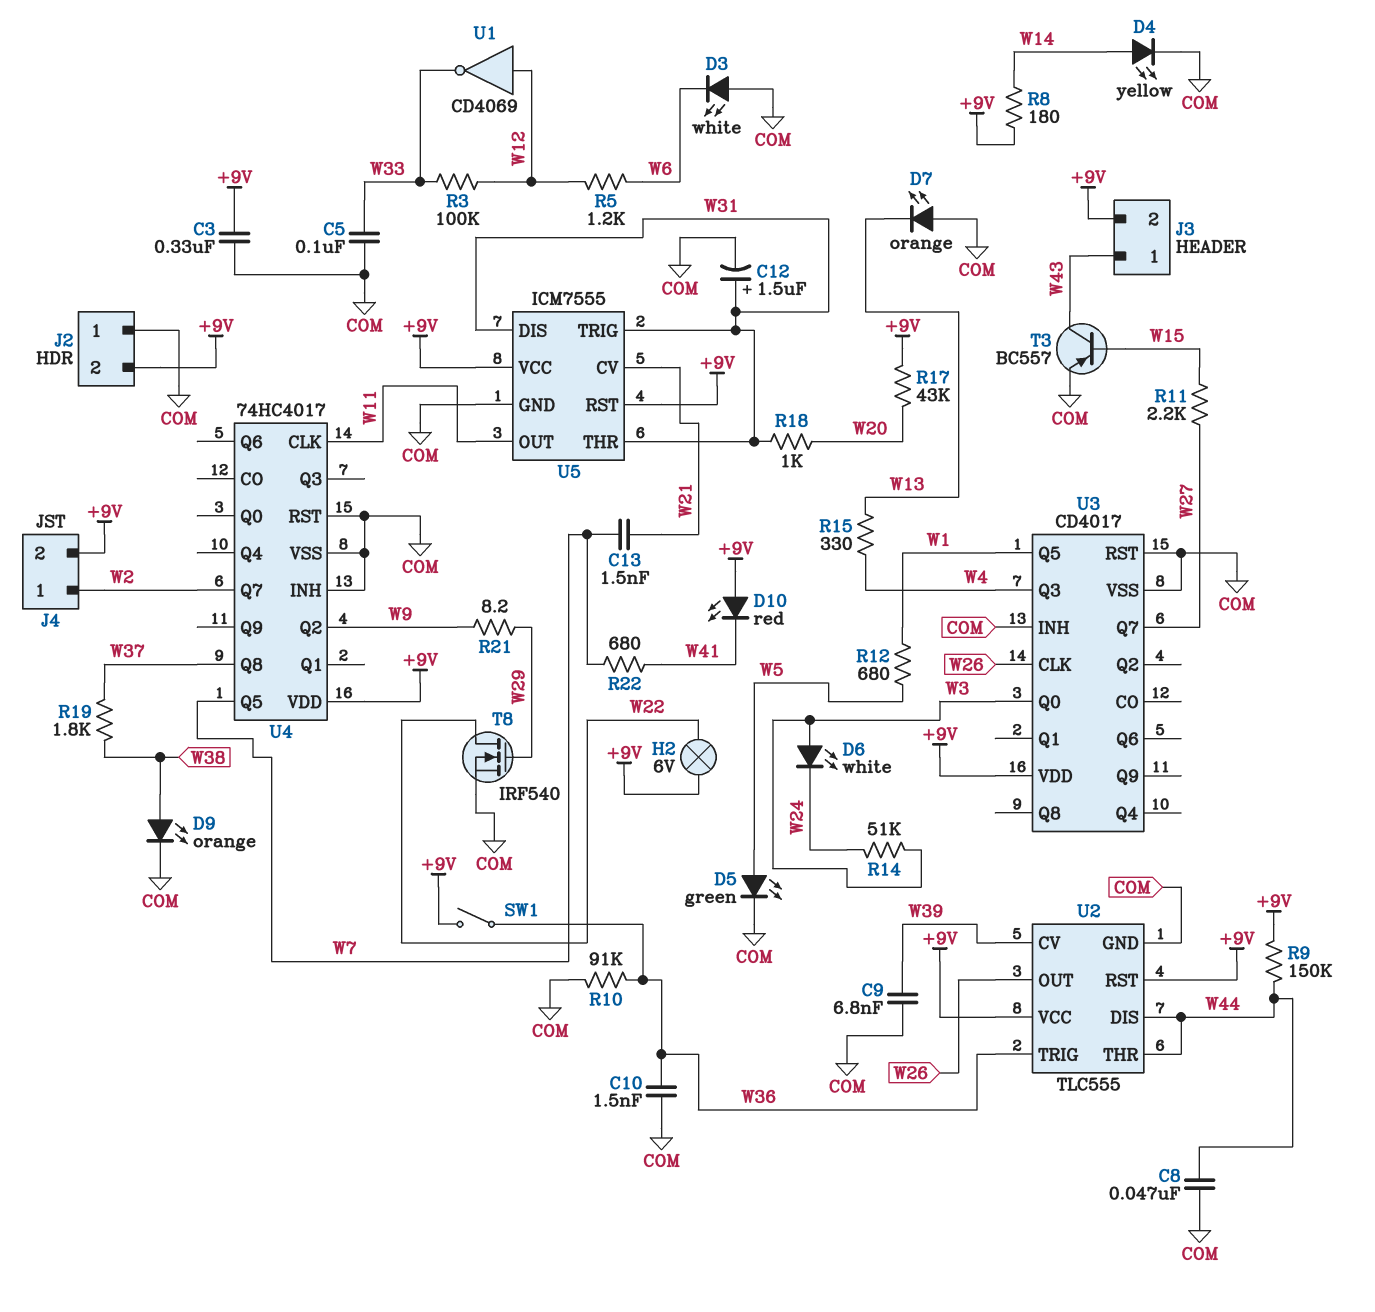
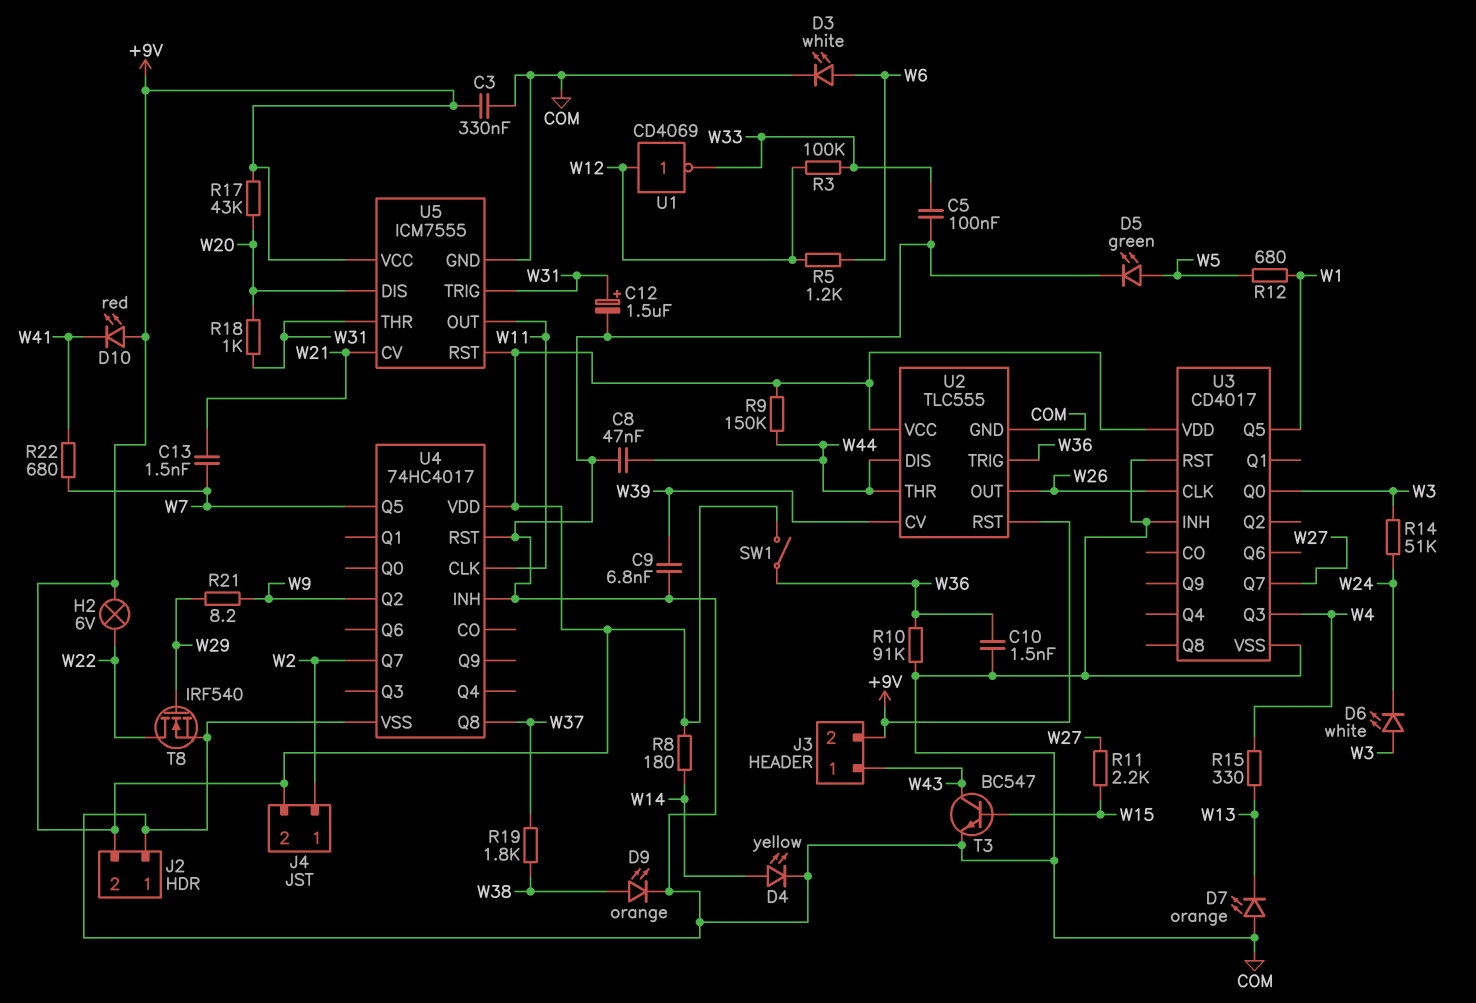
D3: LED white (A COM, K W6) -> LED white (A W6, K COM)
T3: PNP BC557 (B W15, C W43, E COM) -> NPN BC547 (B W15, C W43, E COM)
U5 pin DIS: W31 -> W20

